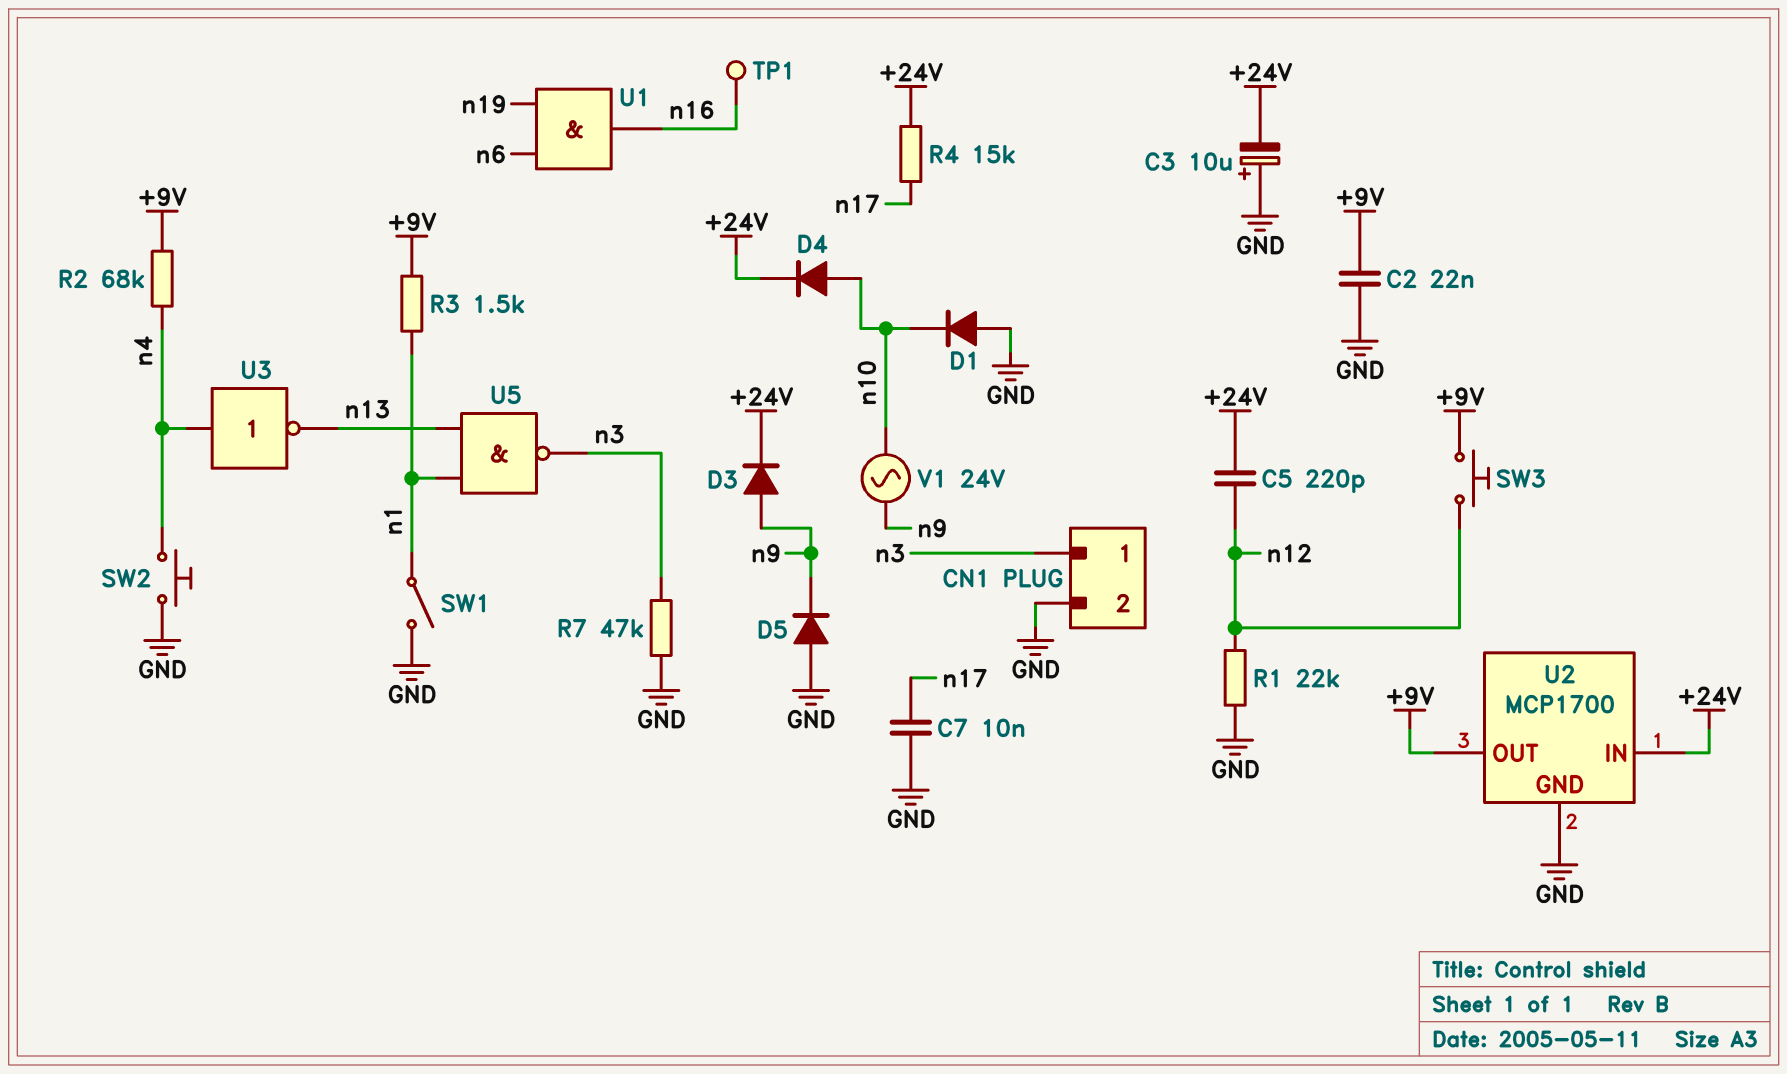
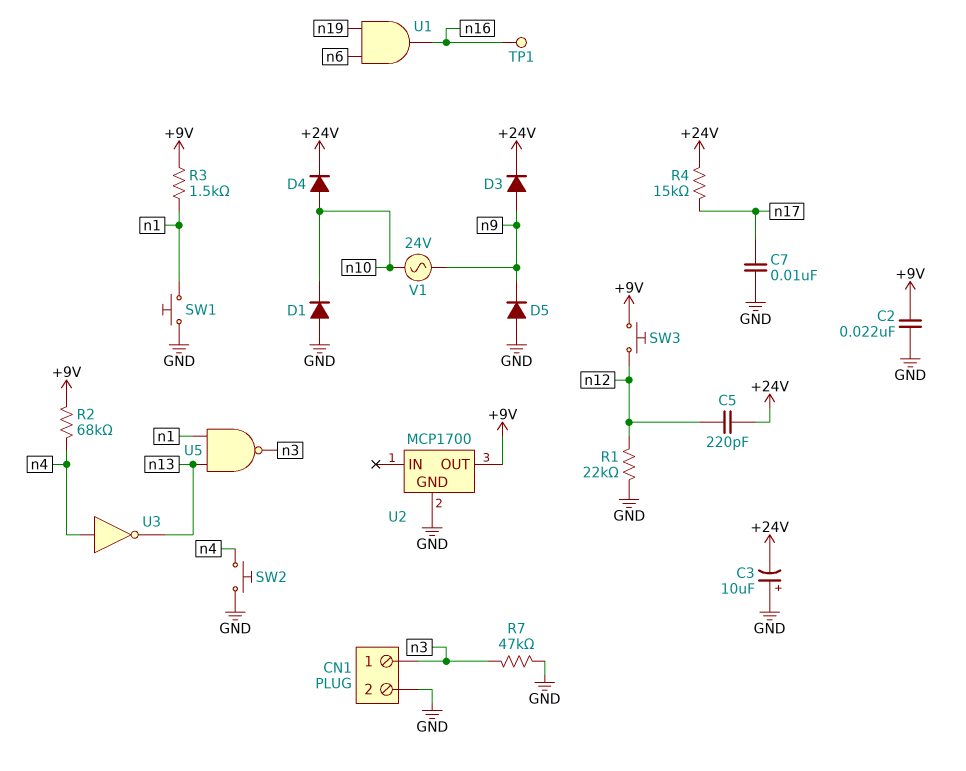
SW1: switch (GND, n1) -> button (GND, n1)
U2 pin IN: +24V -> none

